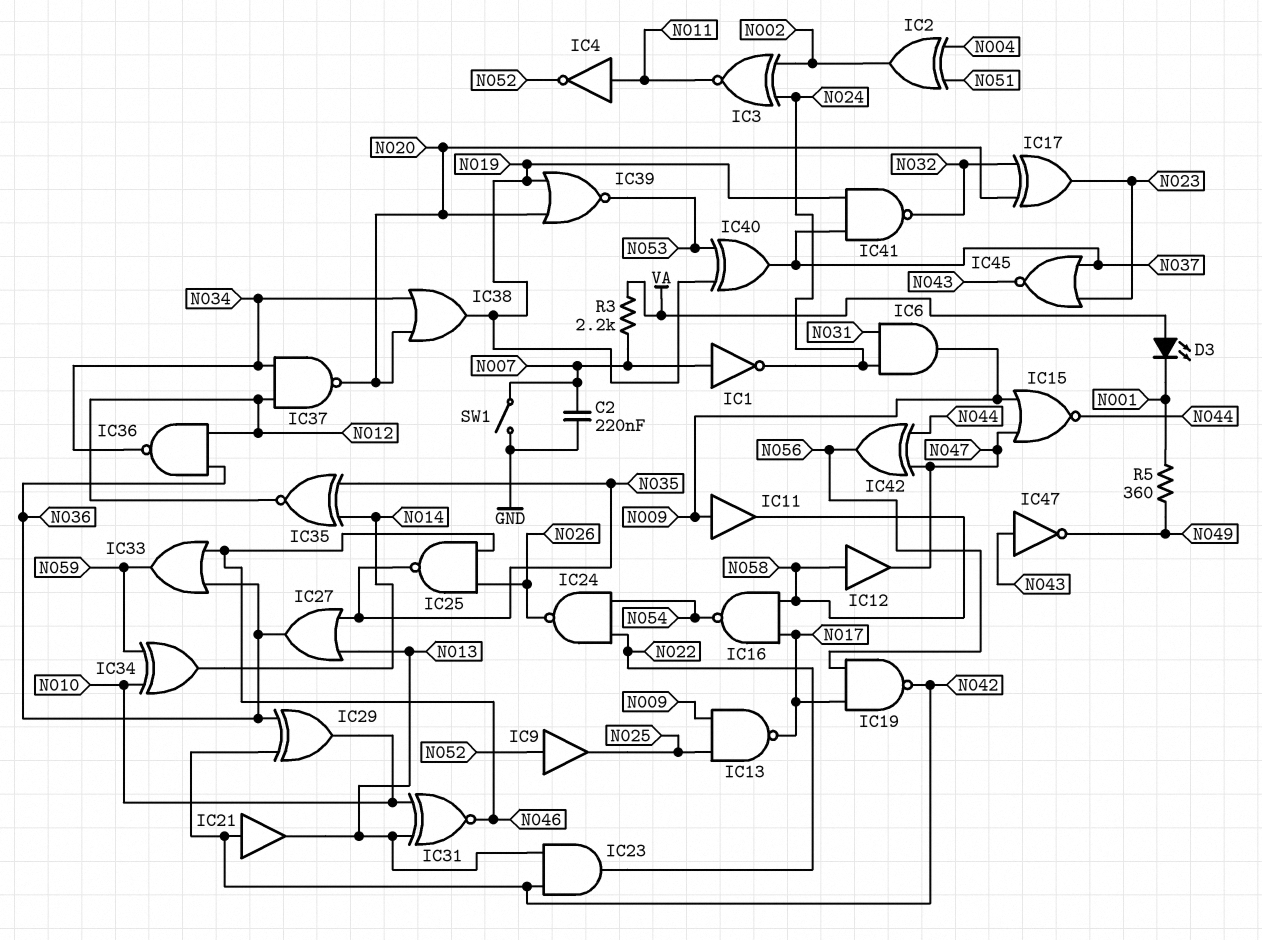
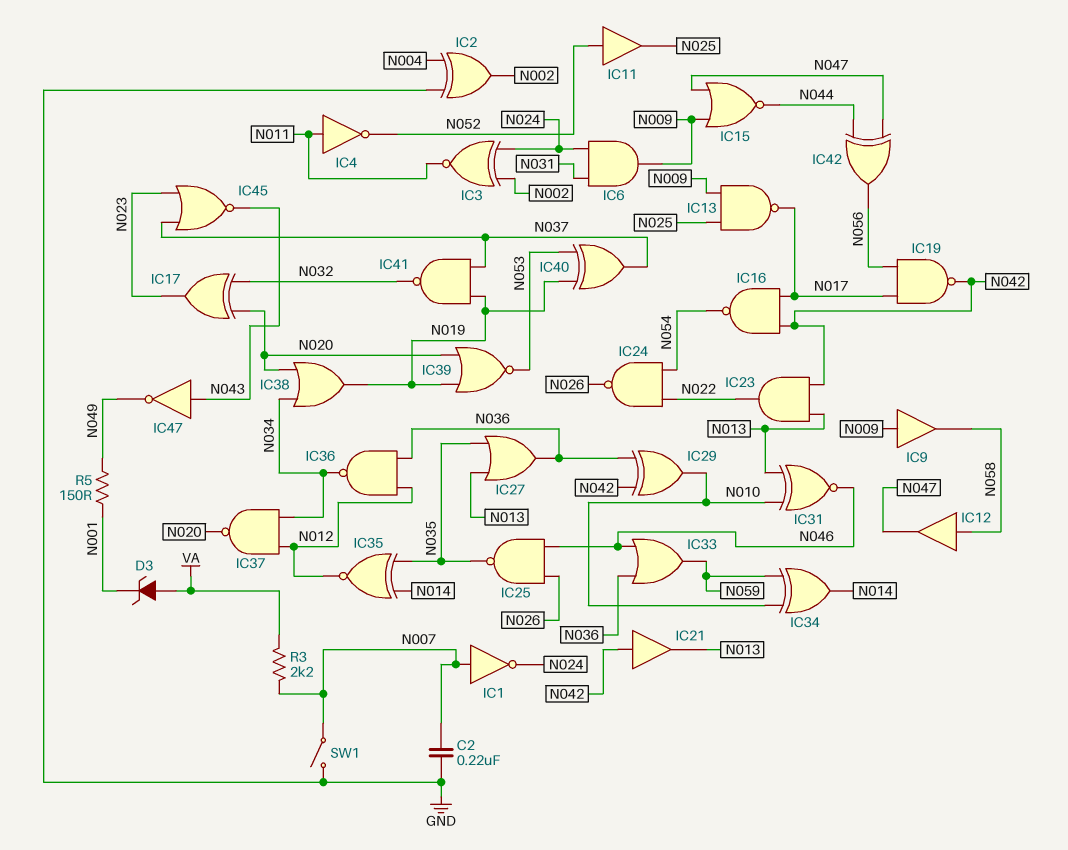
D3: LED (A VA, K N001) -> zener (A VA, K N001)
IC2: XOR (in N004, in N051, out N002) -> XOR (in GND, in N004, out N002)
IC9: buffer (in N052, out N025) -> buffer (in N009, out N058)
IC11: buffer (in N009, out N058) -> buffer (in N052, out N025)
IC16: NAND (in N017, in N058, out N054) -> NAND (in N017, in N042, out N054)
R5: 360 (N001, N049) -> 150 (N001, N049)

